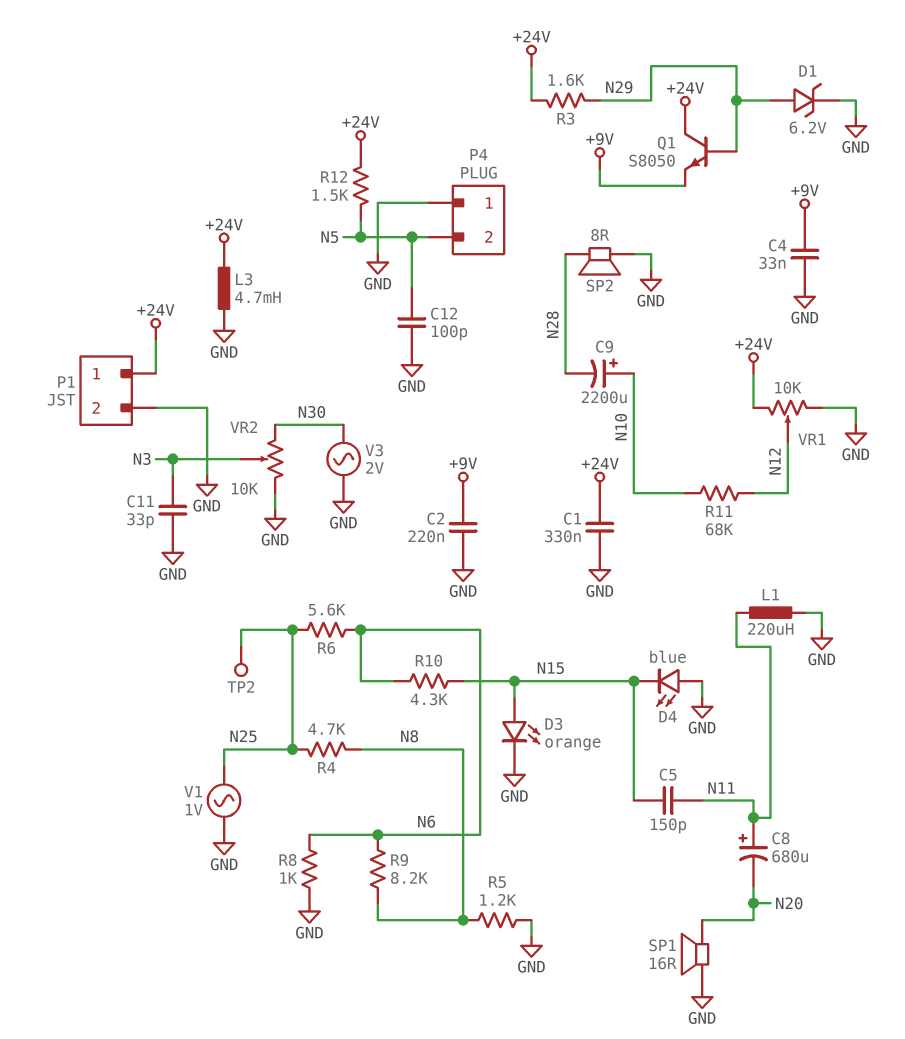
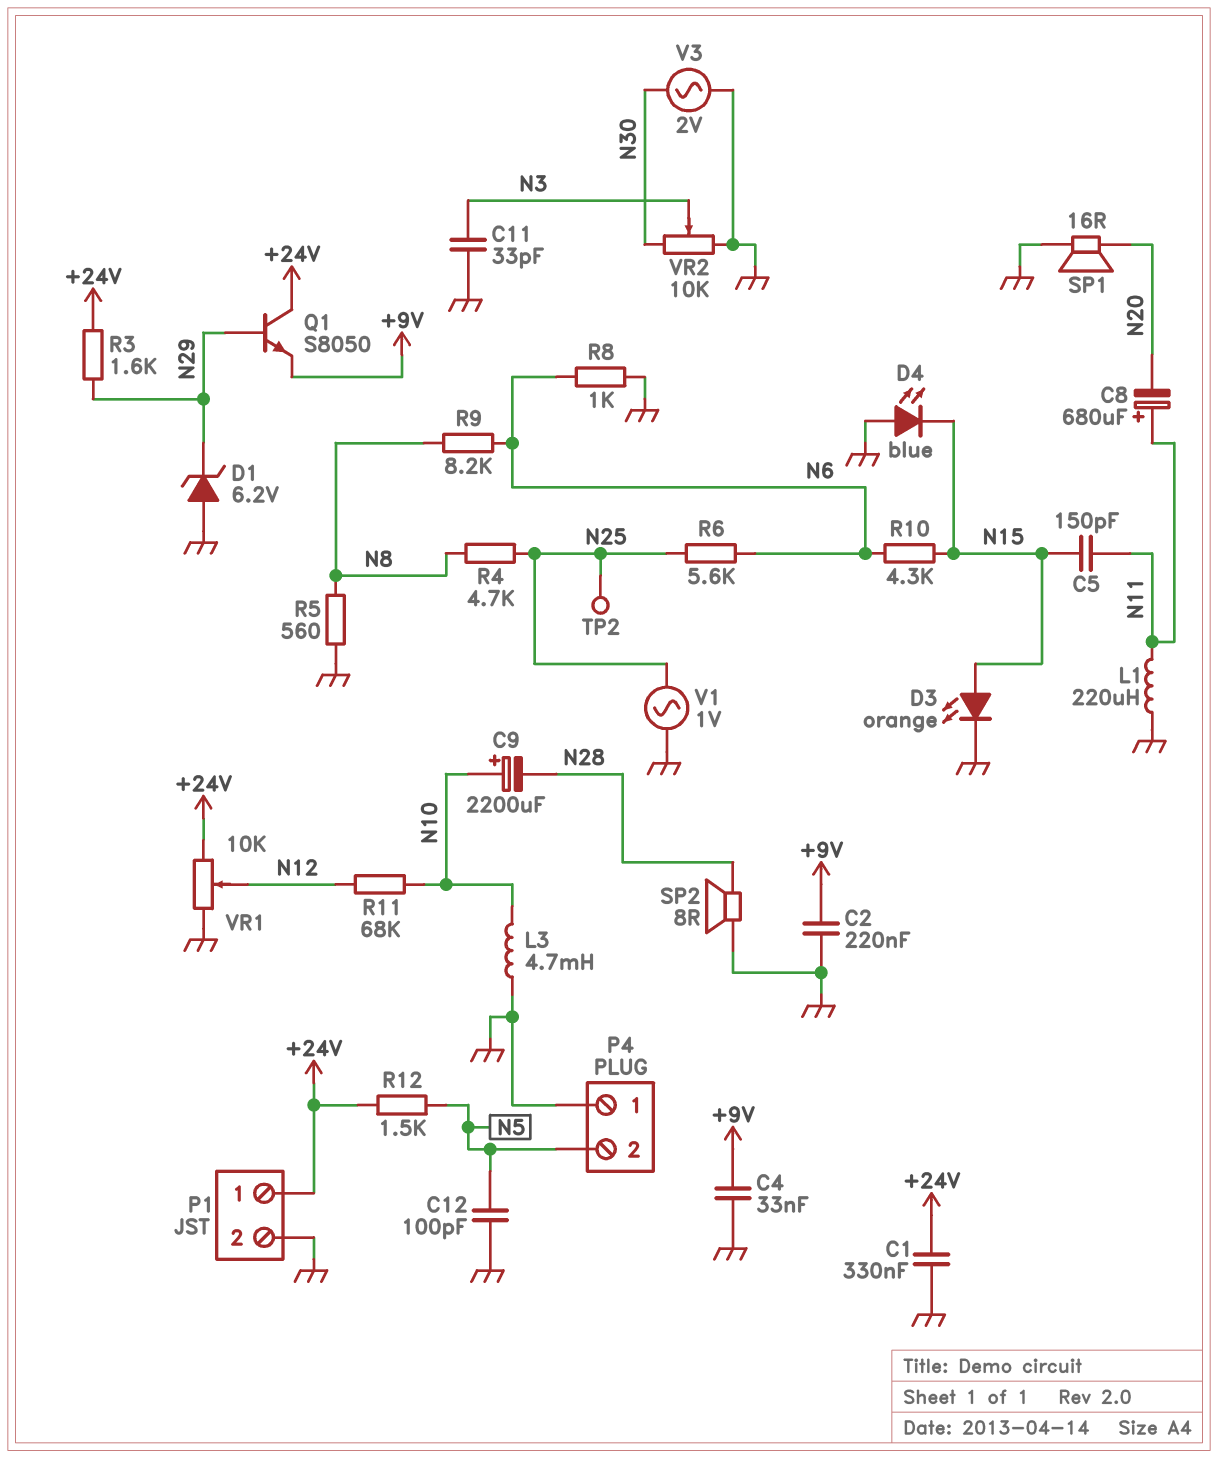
D1: zener 6.2V (A N29, K GND) -> zener 6.2V (A GND, K N29)
L3: 4.7mH (+24V, GND) -> 4.7mH (GND, N10)
R5: 1.2k (GND, N8) -> 560 (GND, N8)

